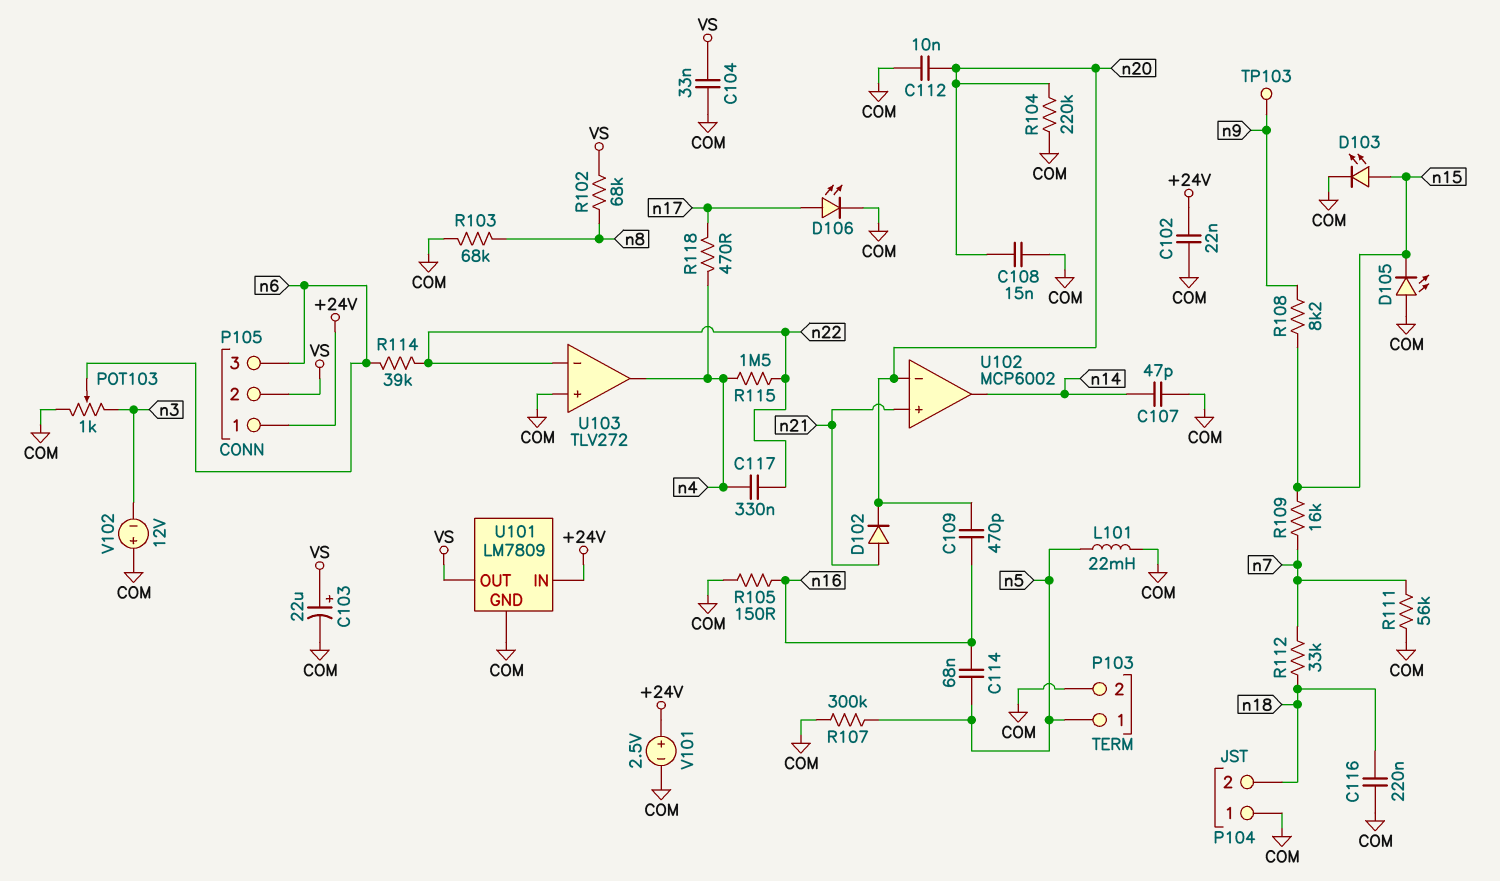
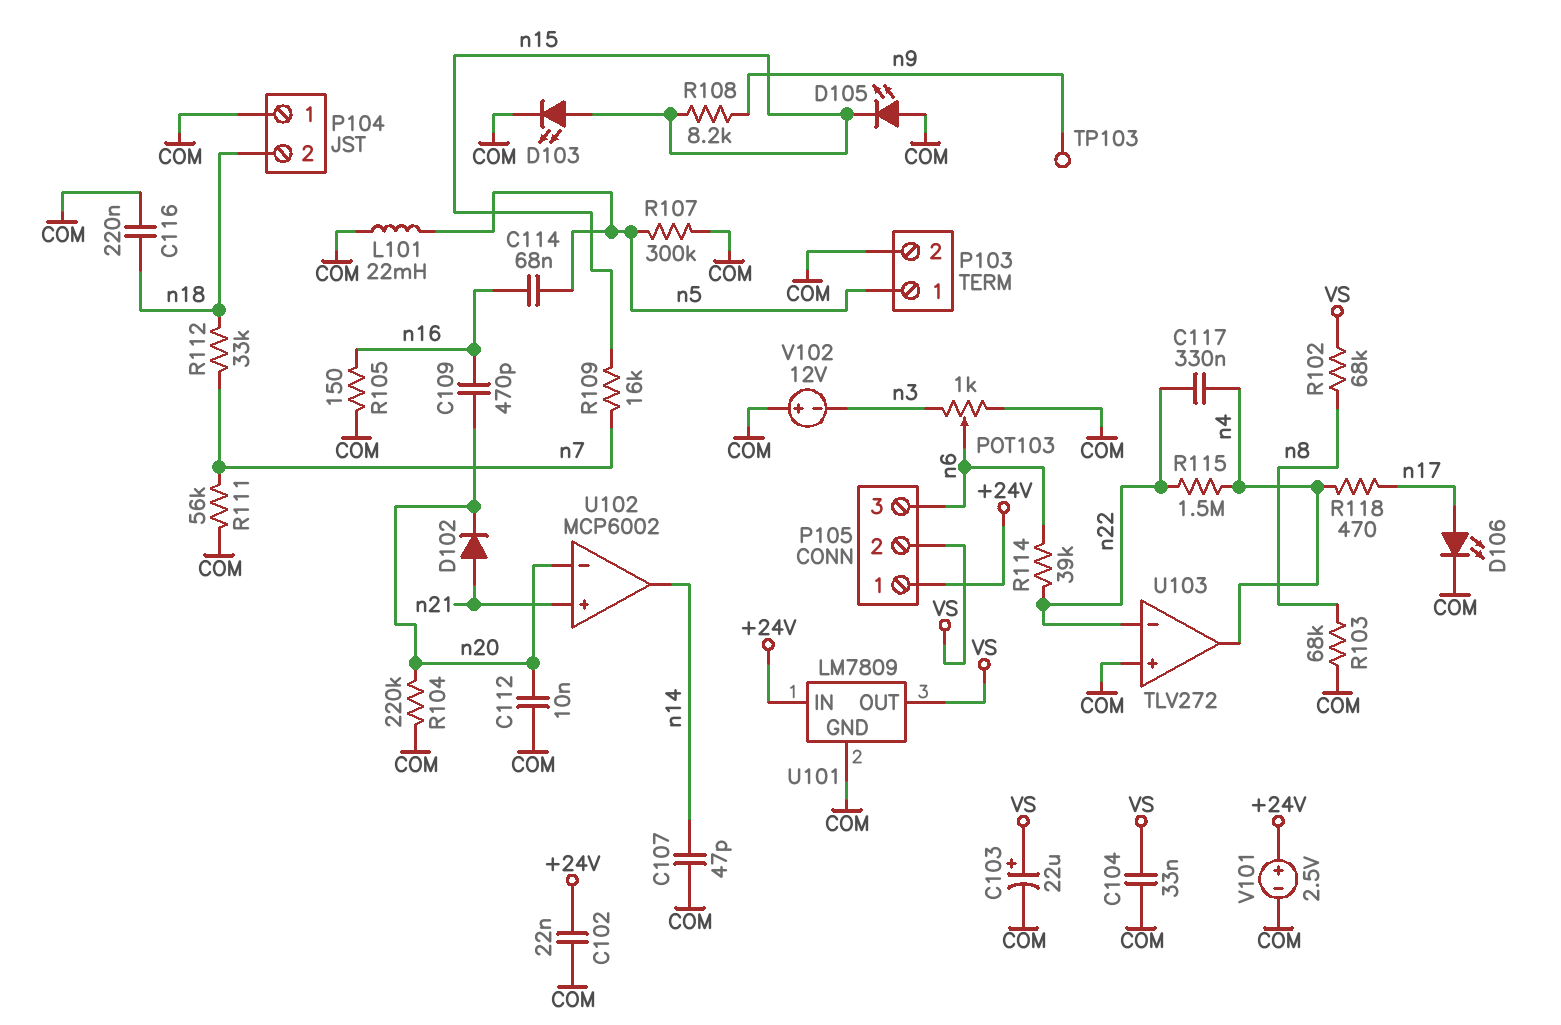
C108: 15nF (COM, n20) -> none

